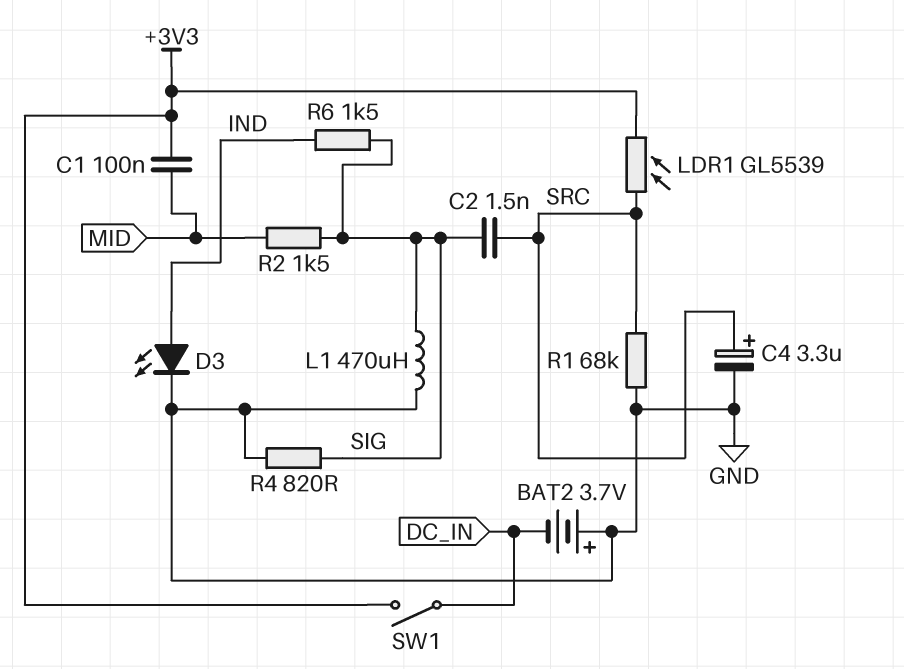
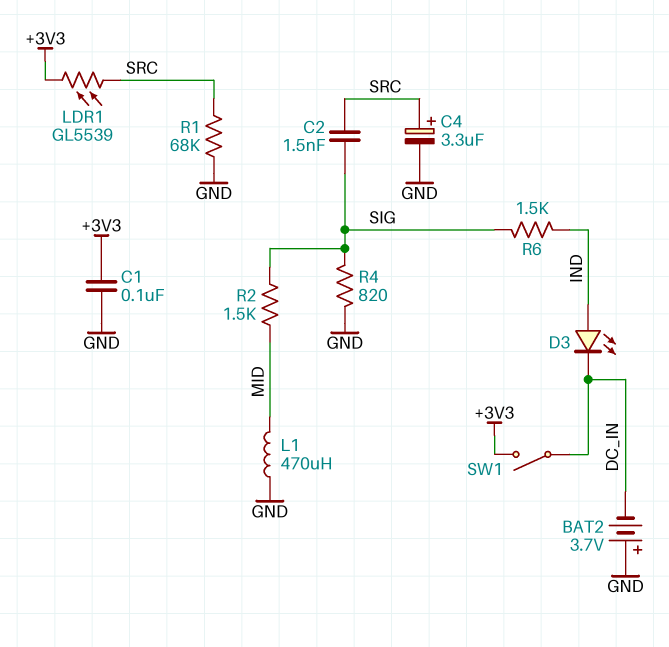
C1: 100nF (+3V3, MID) -> 100nF (+3V3, GND)
D3: LED (A IND, K GND) -> LED (A IND, K DC_IN)
L1: 470uH (GND, SIG) -> 470uH (GND, MID)

